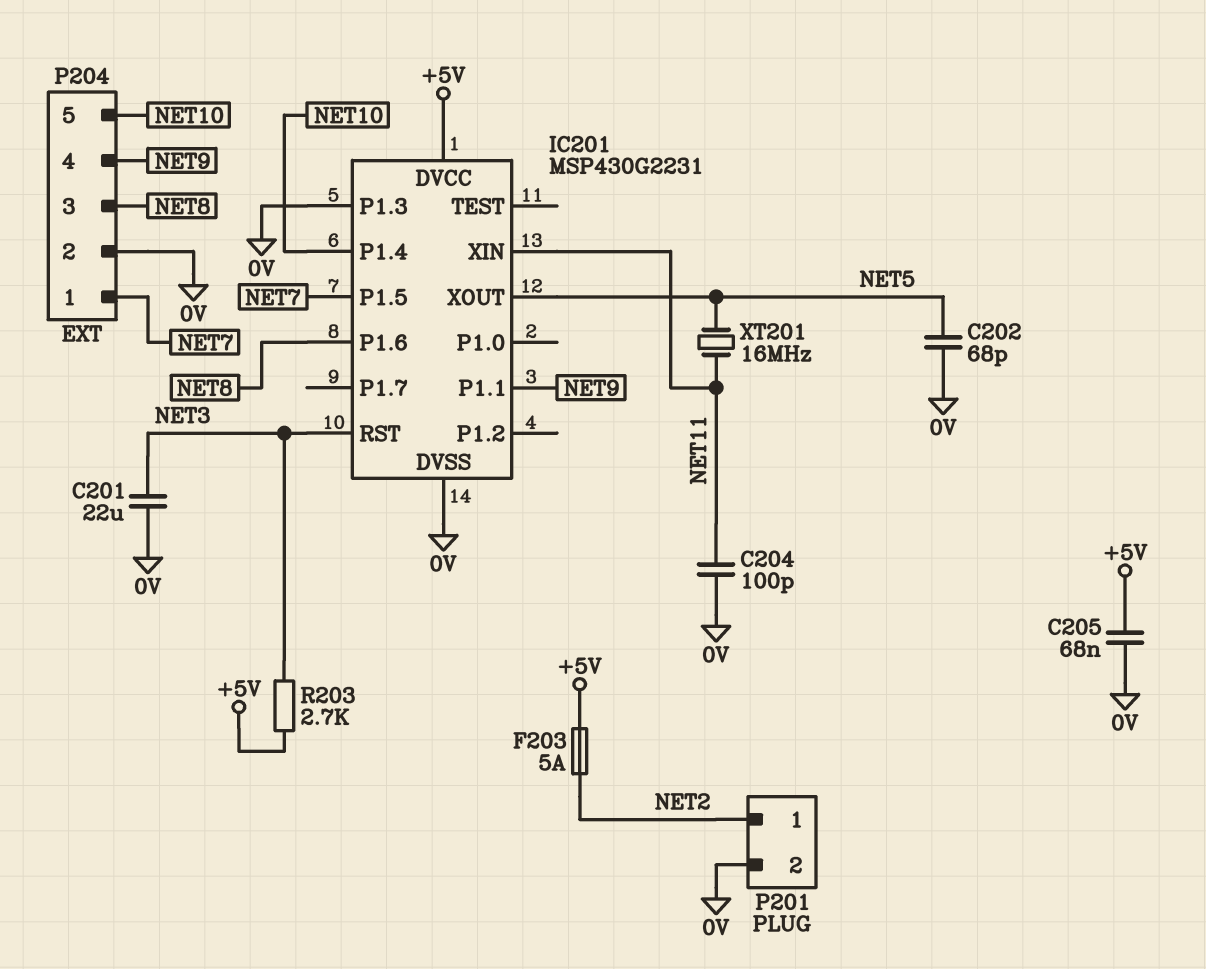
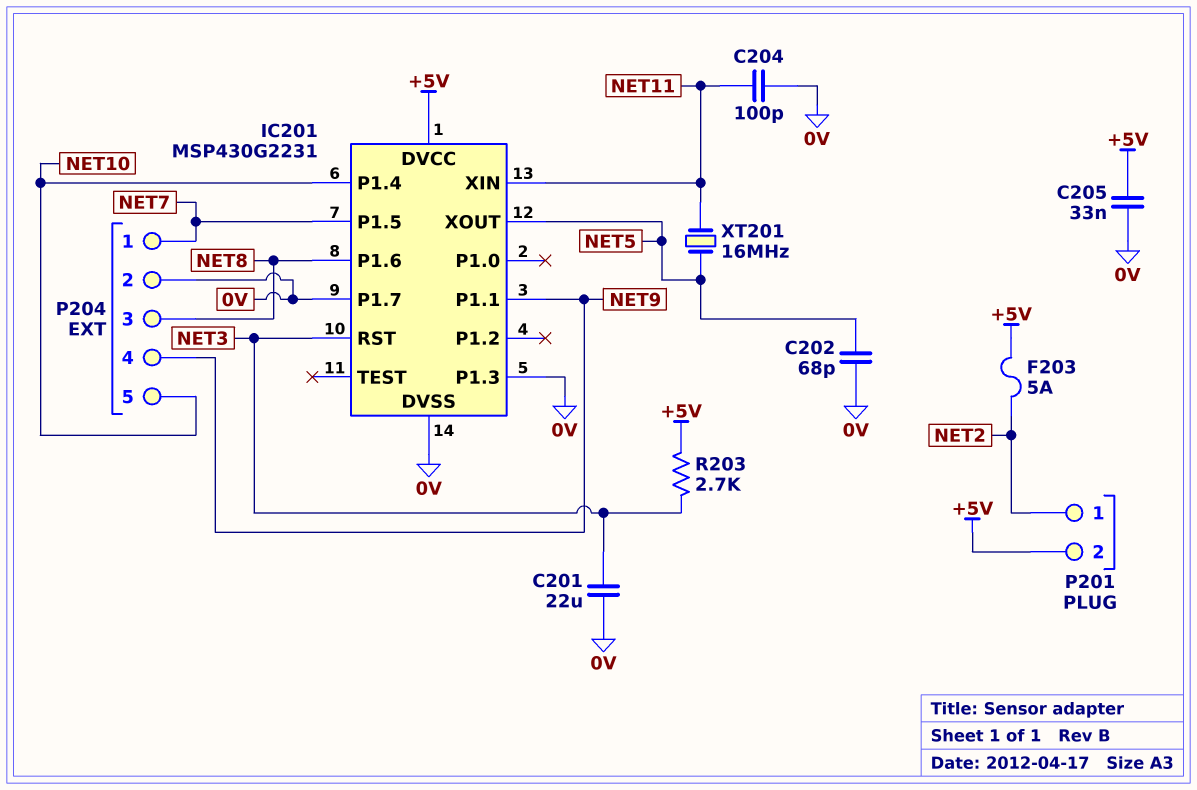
C205: 68nF (+5V, 0V) -> 33nF (+5V, 0V)
IC201 pin P1.7: none -> 0V
P201 pin 2: 0V -> +5V

